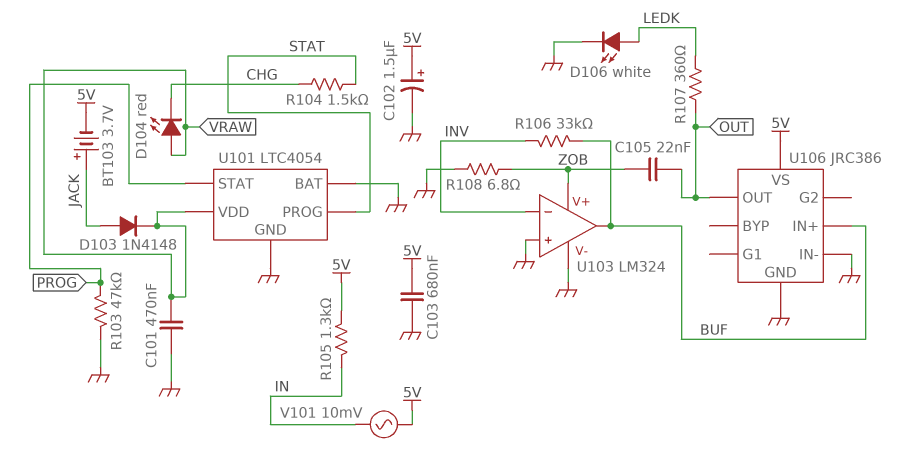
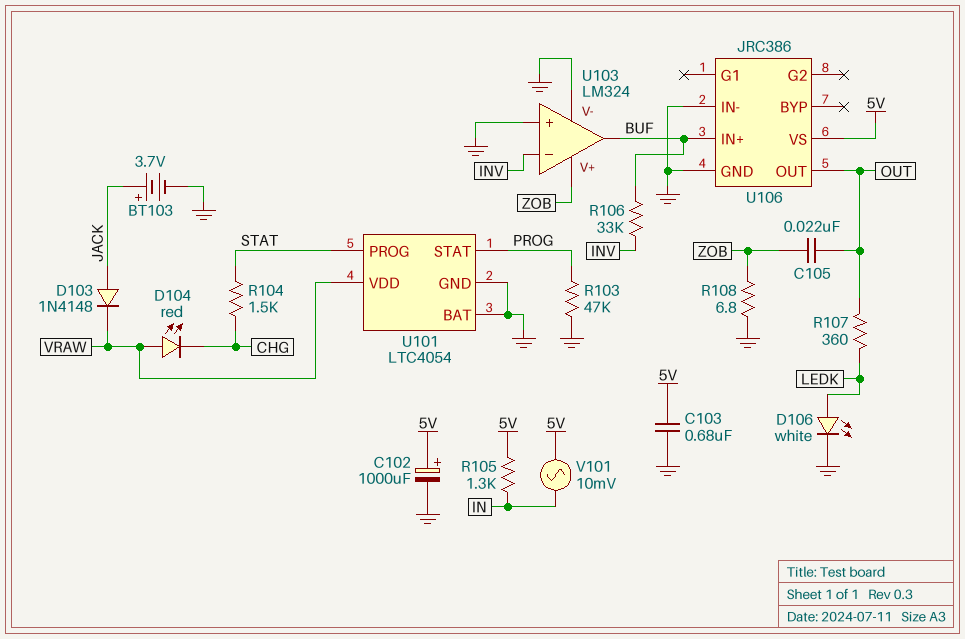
BT103: 3.7V (plus JACK, minus 5V) -> 3.7V (plus JACK, minus GND)
C101: 470nF (GND, VRAW) -> none
C102: 1.5uF (plus 5V, minus GND) -> 1000uF (plus 5V, minus GND)

